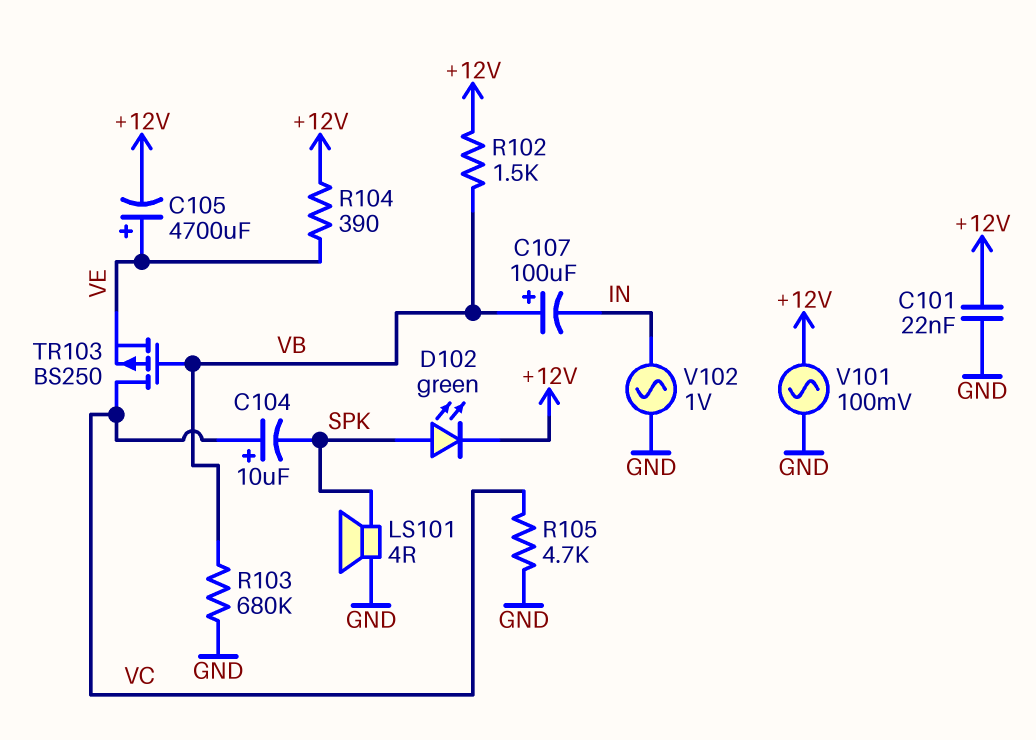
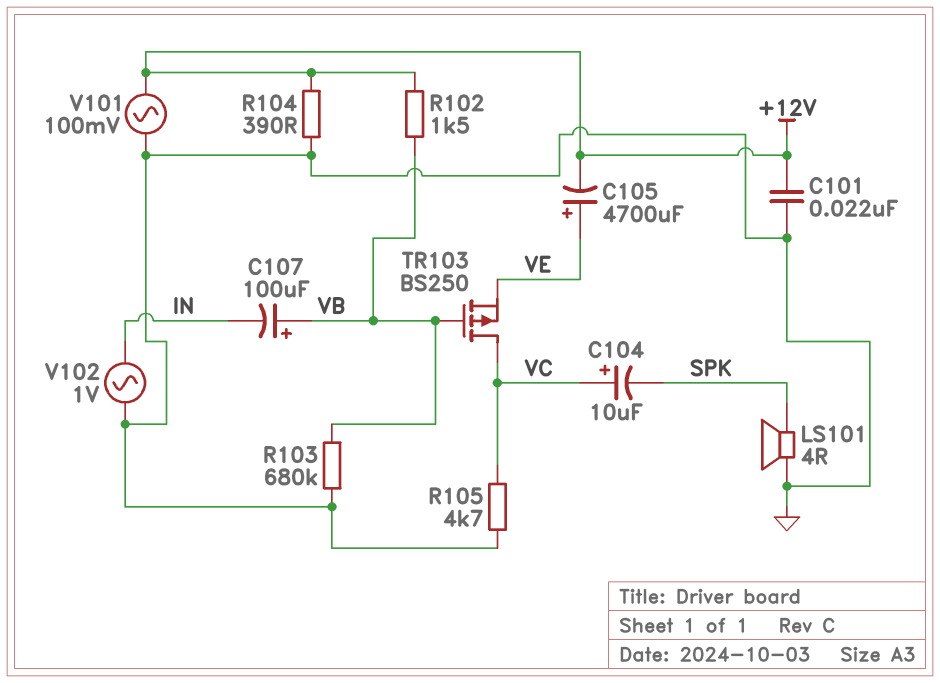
D102: LED green (A SPK, K +12V) -> none
R104: 390 (+12V, VE) -> 390 (+12V, GND)

